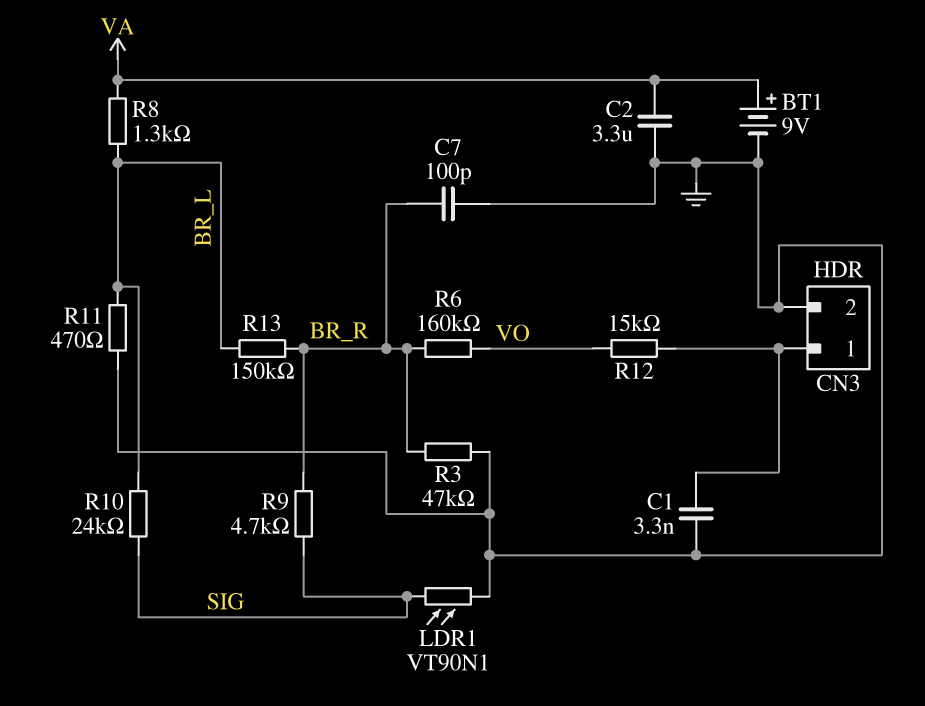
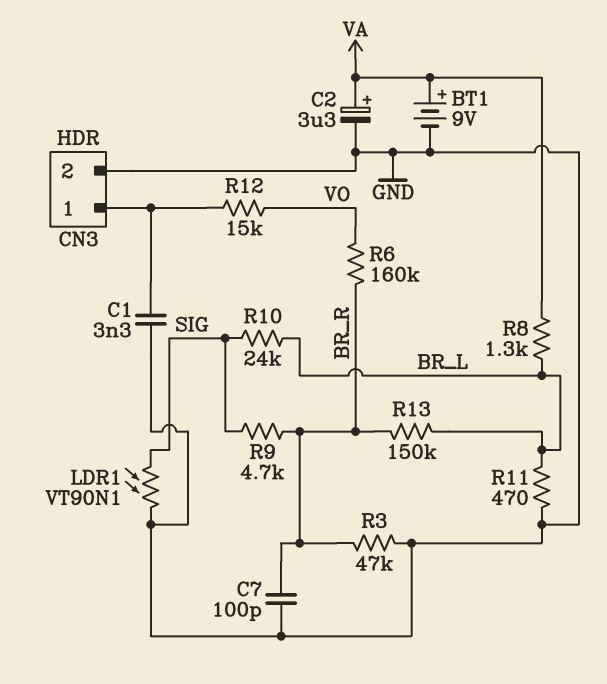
C2: 3.3uF (GND, VA) -> 3.3uF (plus VA, minus GND)

